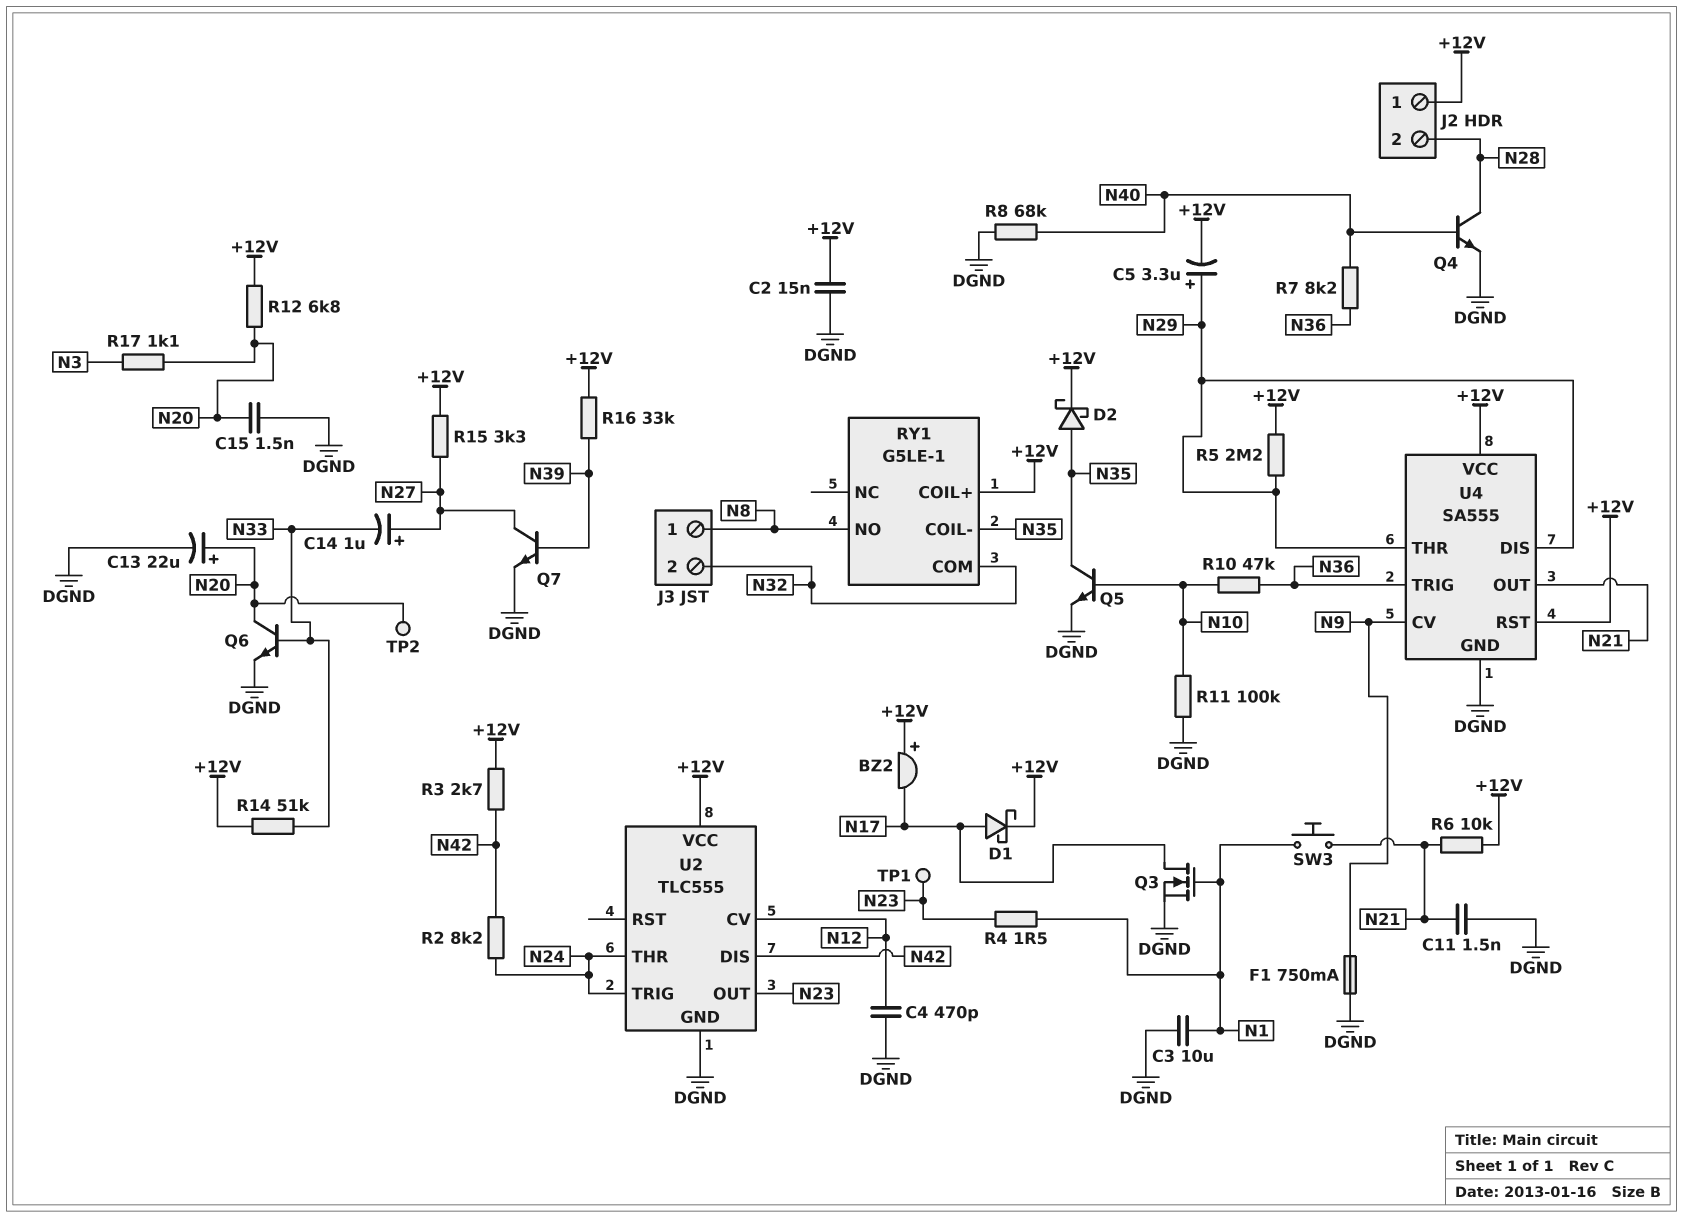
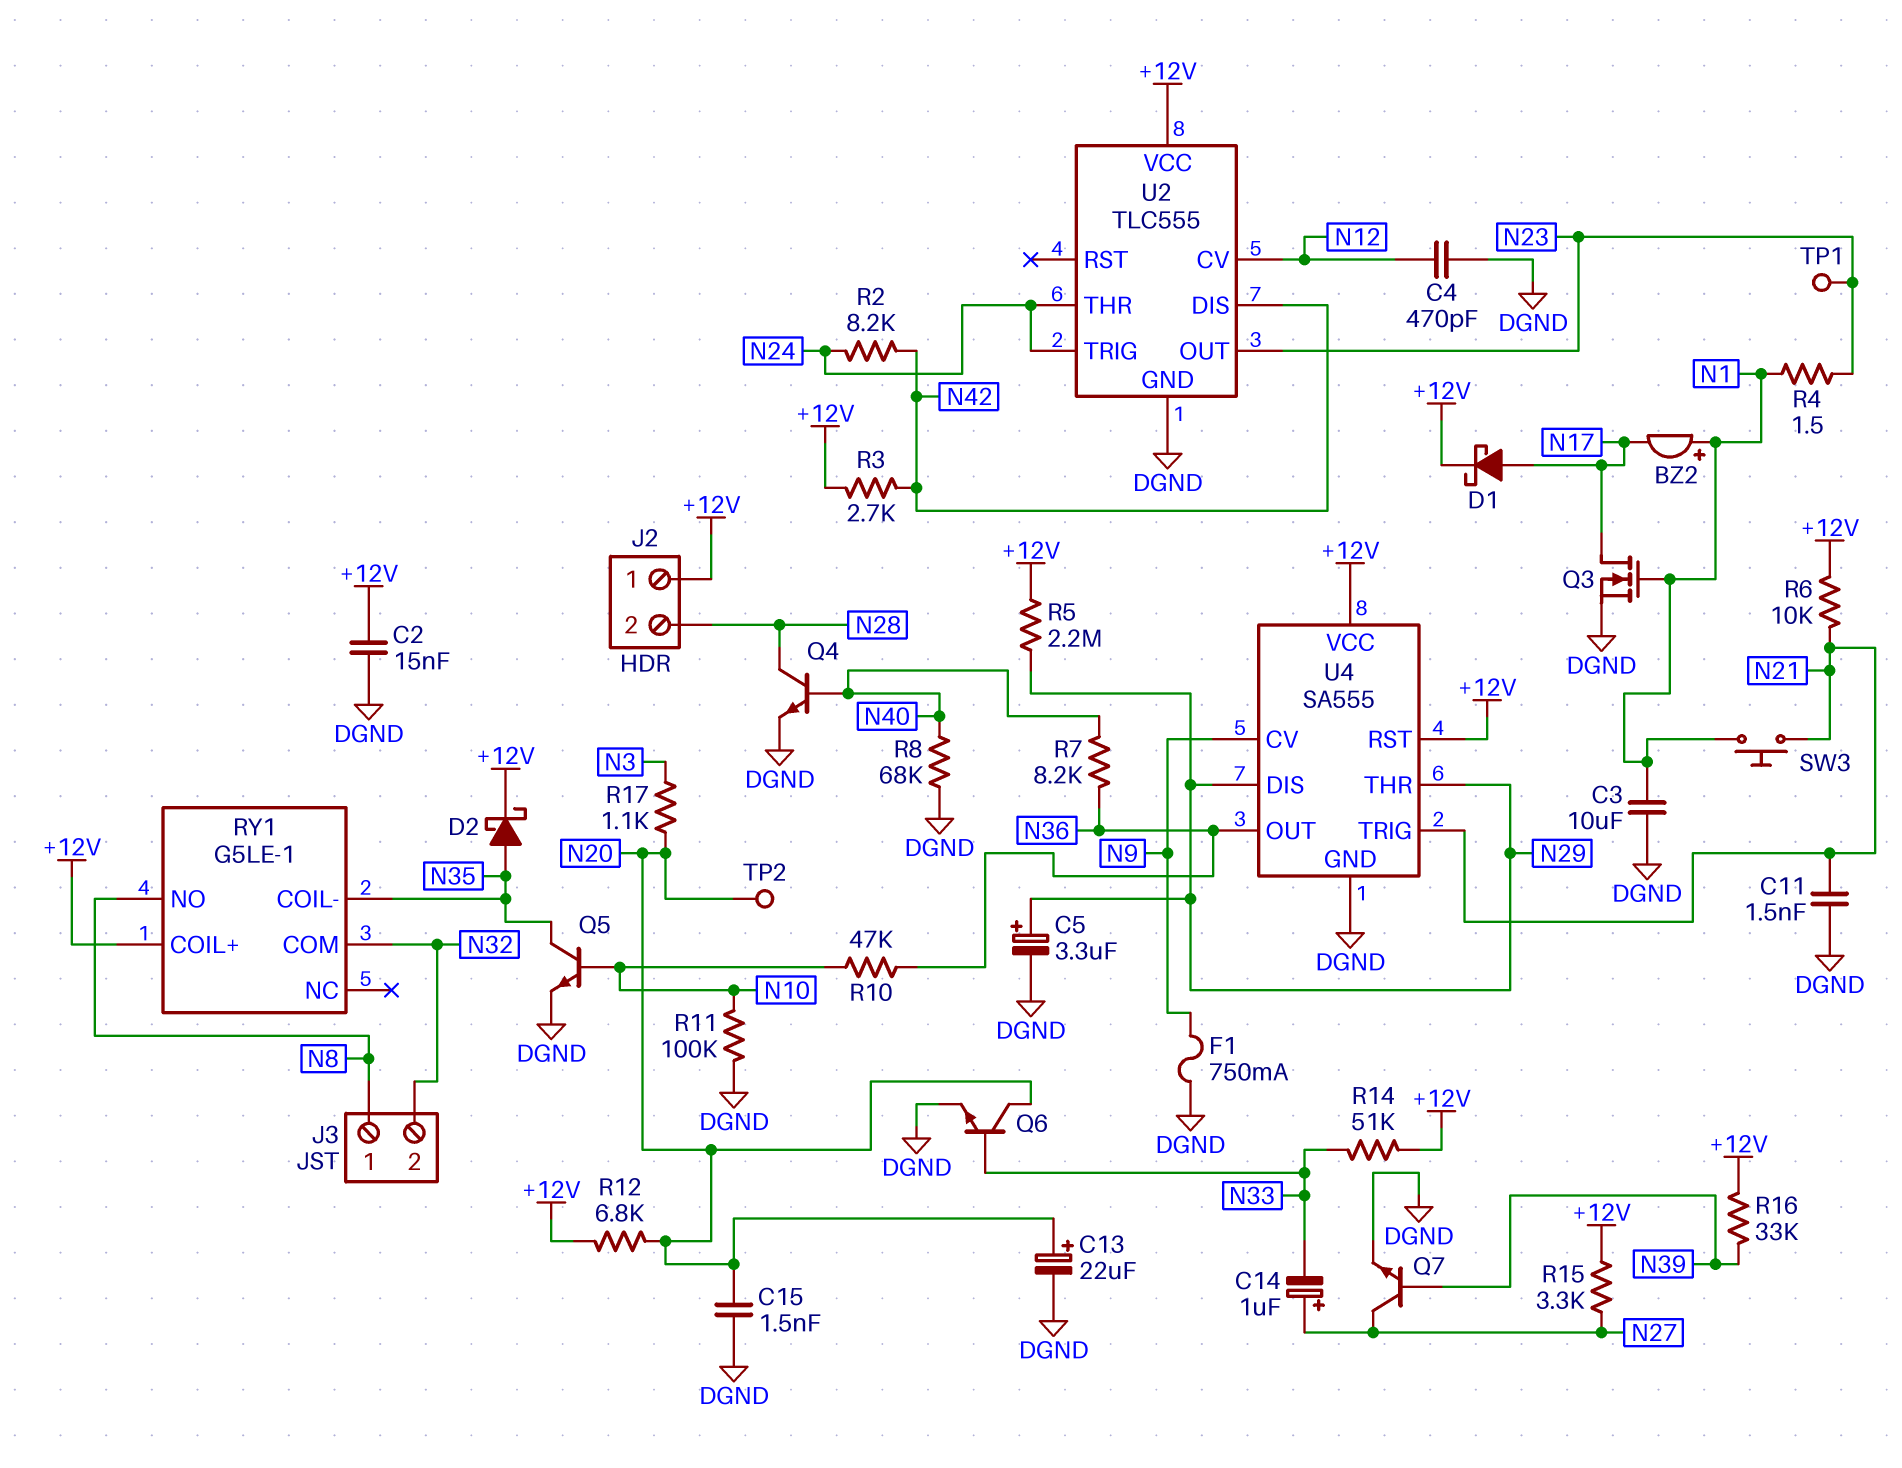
BZ2: buzzer (plus +12V, minus N17) -> buzzer (plus N1, minus N17)
C5: 3.3uF (plus N29, minus +12V) -> 3.3uF (plus N29, minus DGND)
U4 pin OUT: N21 -> N36
U4 pin TRIG: N36 -> N21

